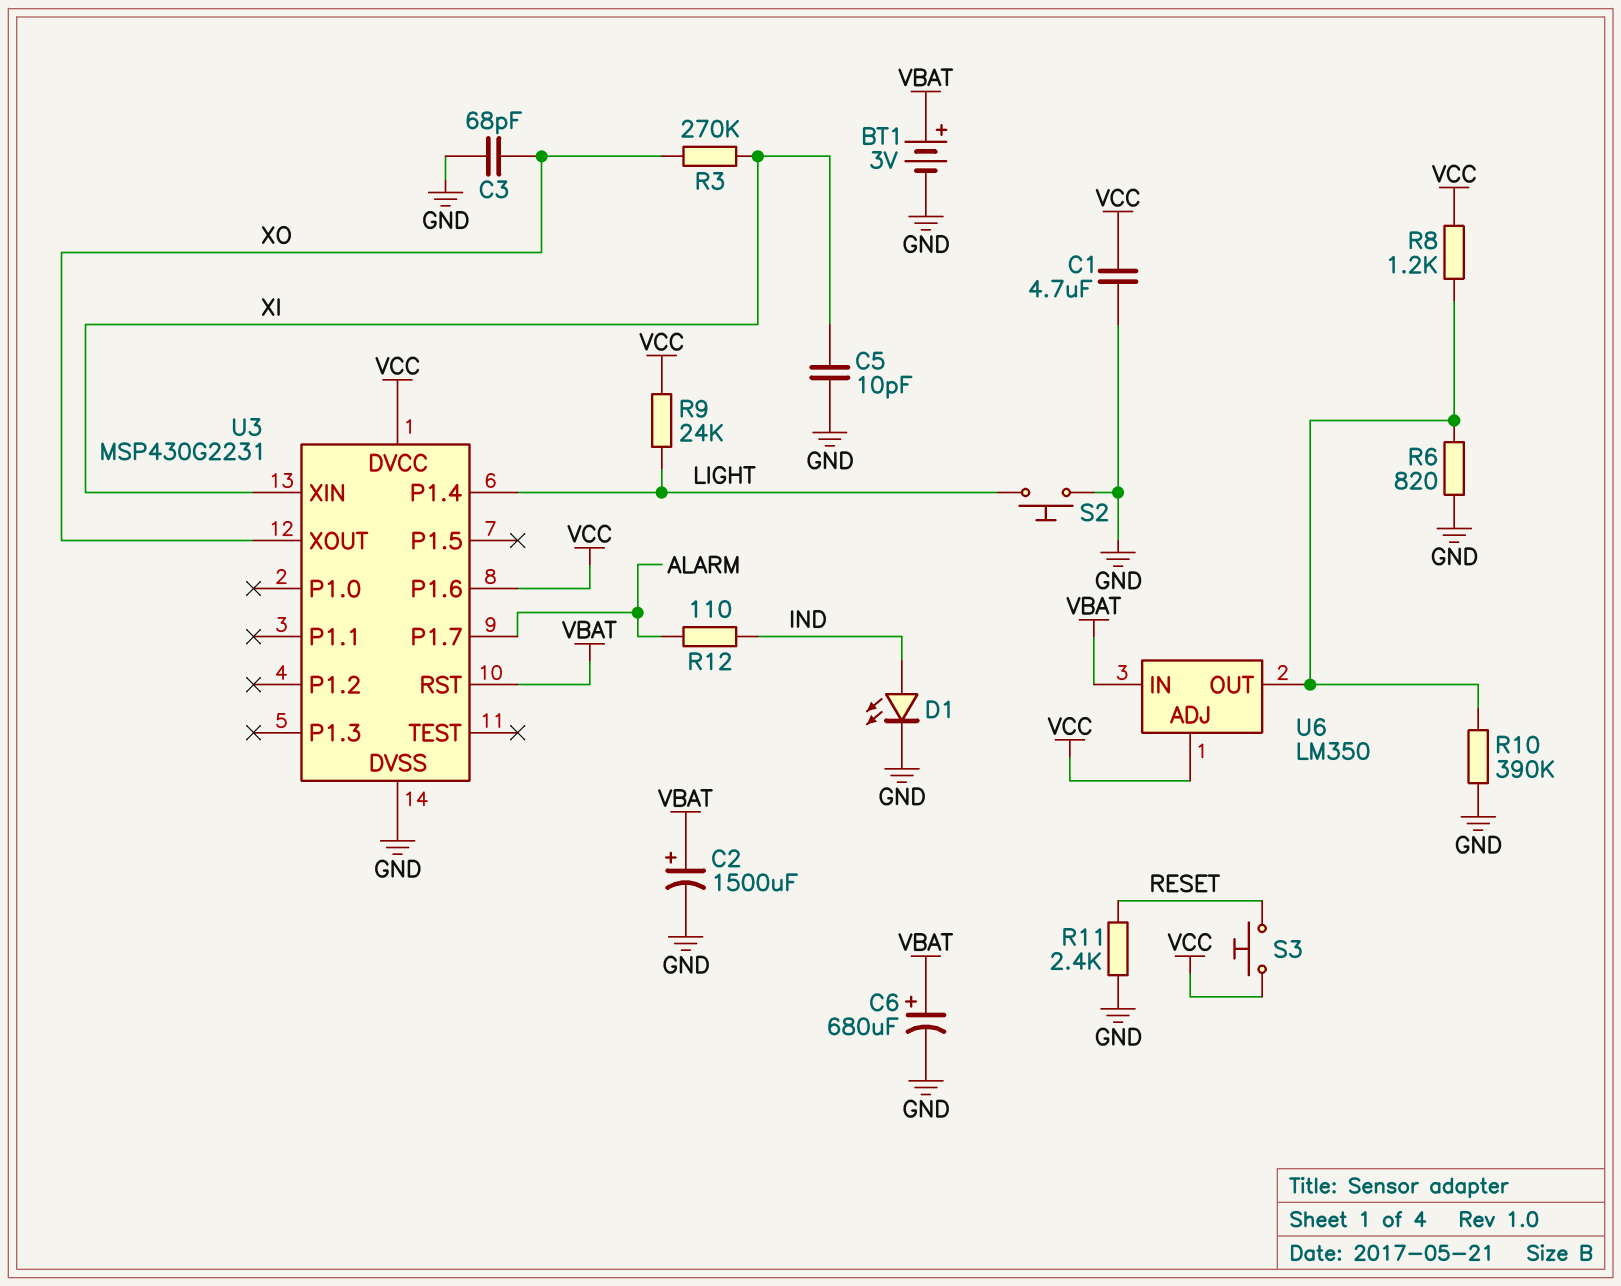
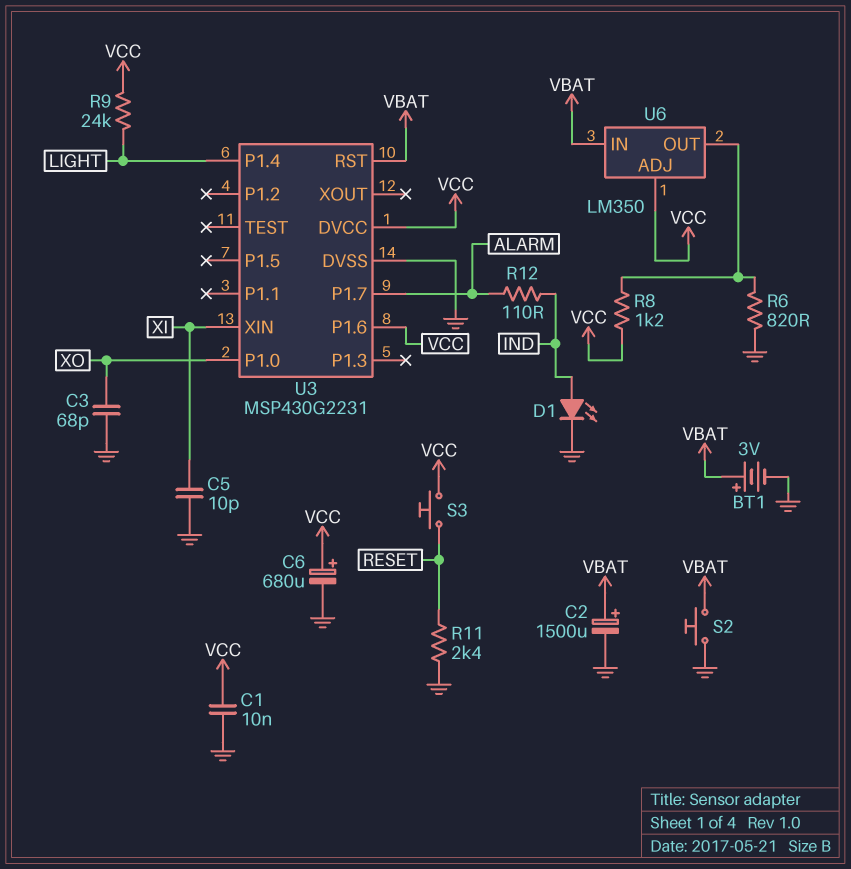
C1: 4.7uF (GND, VCC) -> 10nF (GND, VCC)
C6: 680uF (plus VBAT, minus GND) -> 680uF (plus VCC, minus GND)
R3: 270k (XI, XO) -> none
R10: 390k (GND, U6/OUT) -> none
S2: button (GND, LIGHT) -> button (GND, VBAT)
U3 pin P1.0: none -> XO
U3 pin XOUT: XO -> none

